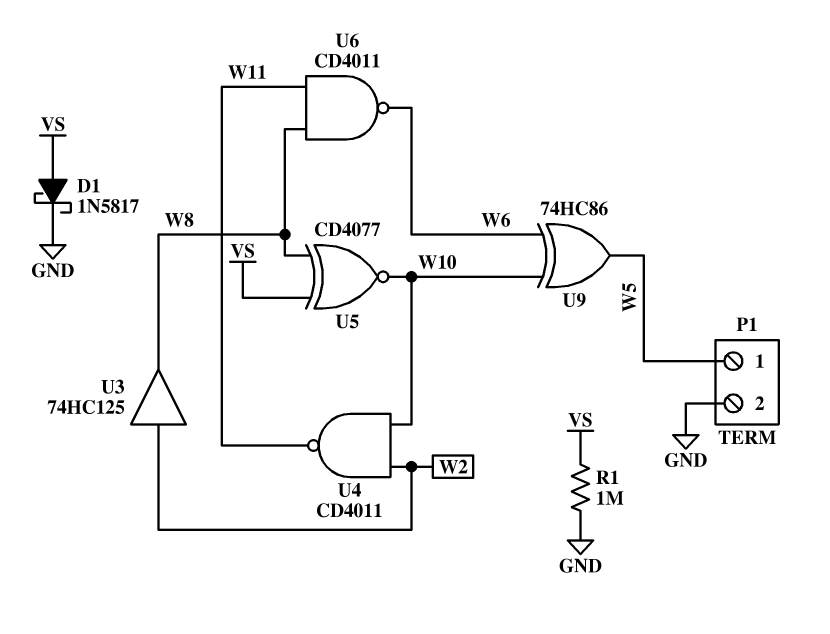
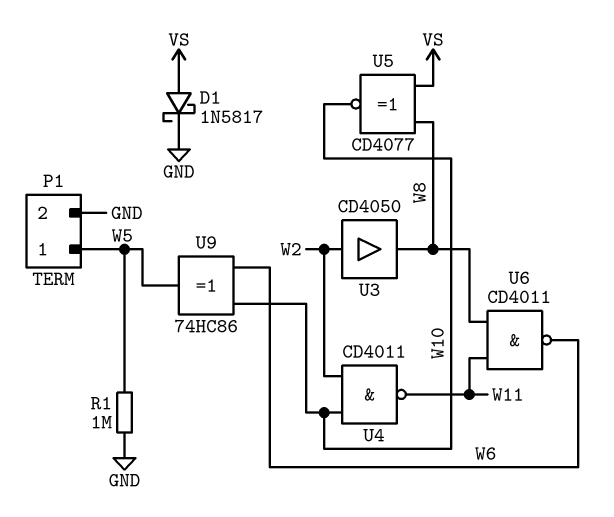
R1: 1M (GND, VS) -> 1M (GND, W5)
U3: buffer 74HC125 (in W2, out W8) -> buffer CD4050 (in W2, out W8)

